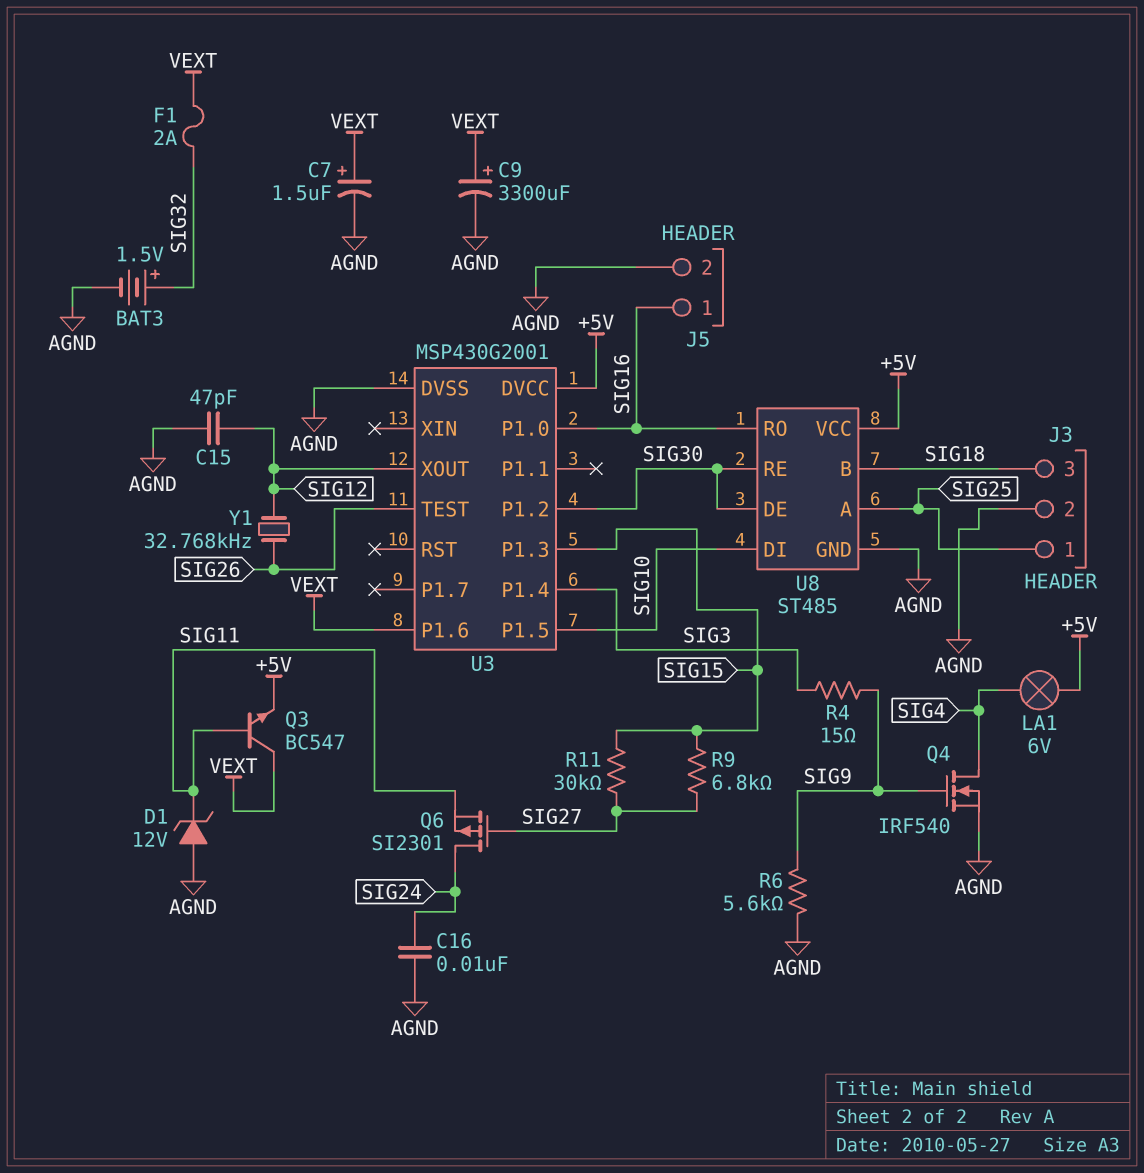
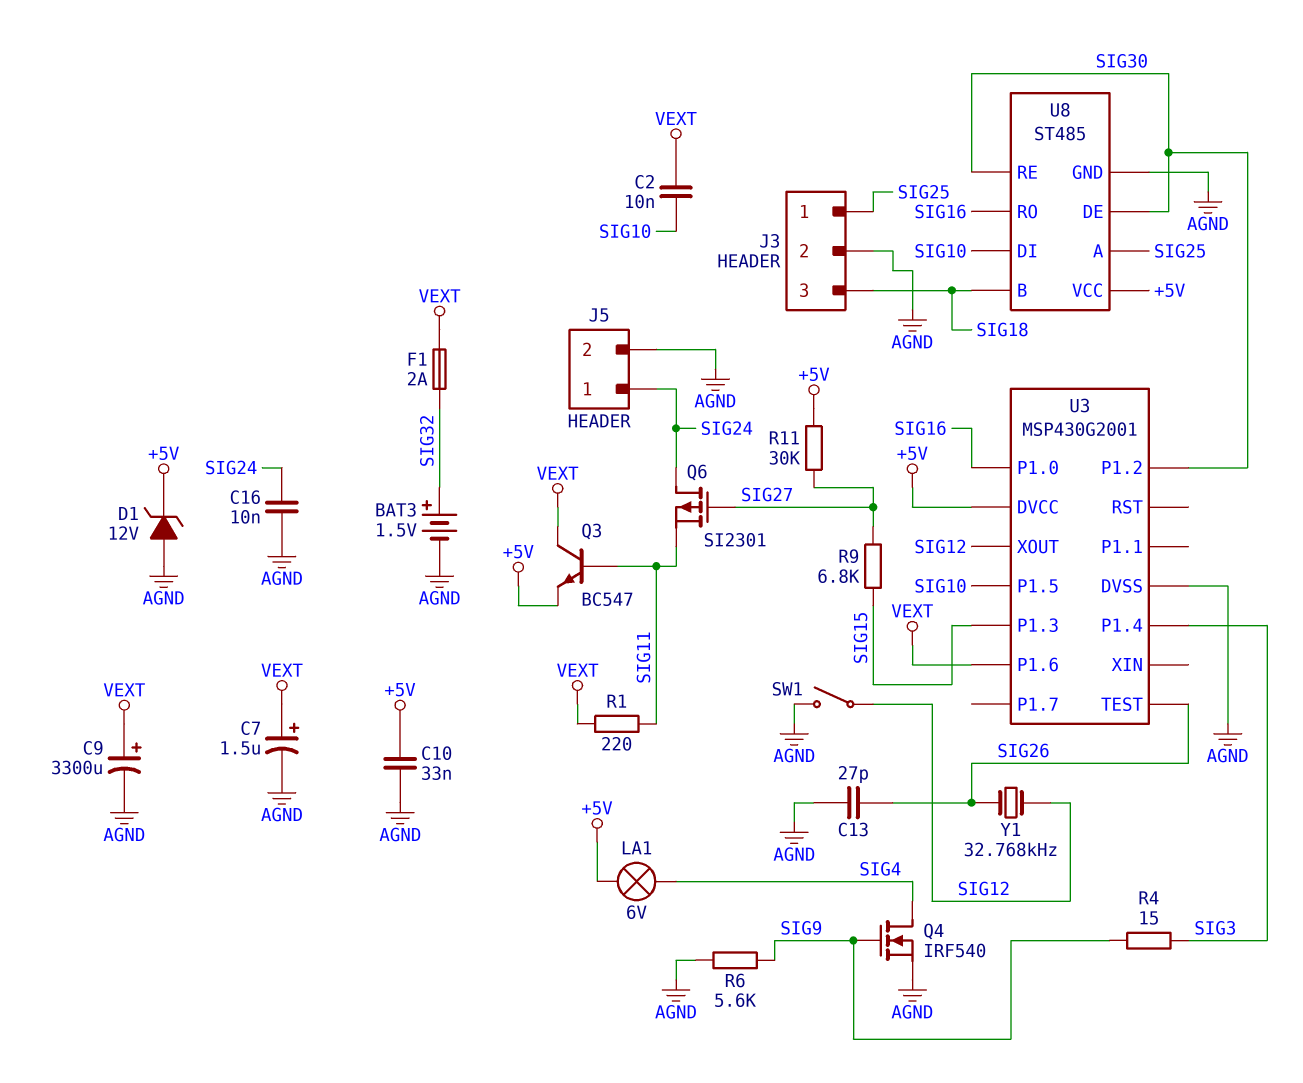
C2: none -> 10nF (SIG10, VEXT)
C10: none -> 33nF (+5V, AGND)
C13: none -> 27pF (AGND, SIG26)
C15: 47pF (AGND, SIG12) -> none
D1: zener 12V (A AGND, K SIG11) -> zener 12V (A AGND, K +5V)
J5 pin 1: SIG16 -> SIG24
R1: none -> 220 (SIG11, VEXT)
R11: 30k (SIG15, SIG27) -> 30k (+5V, SIG27)
SW1: none -> switch (AGND, SIG12)

